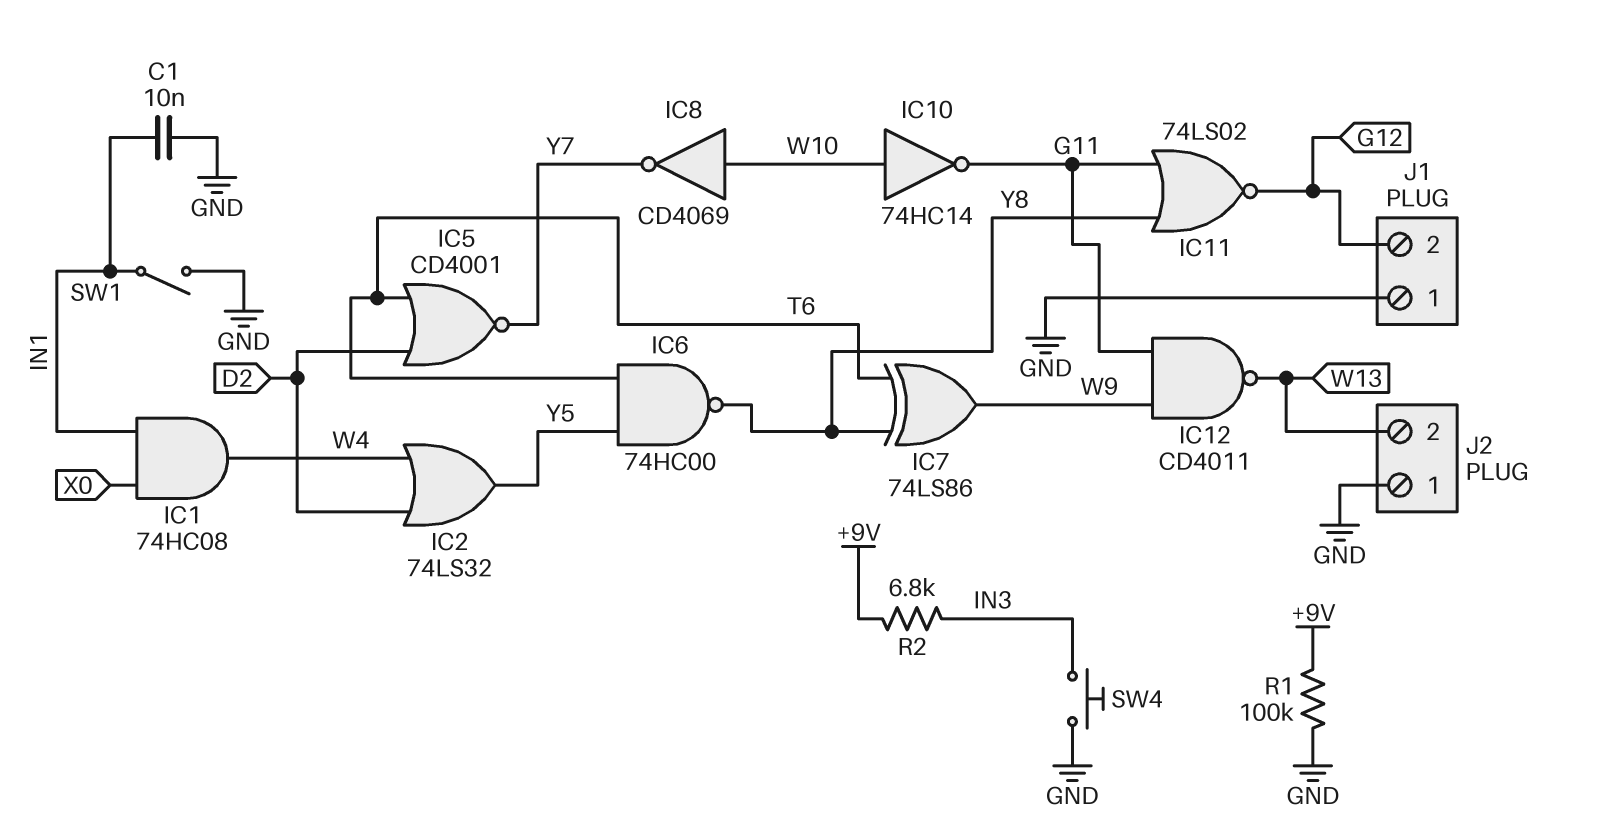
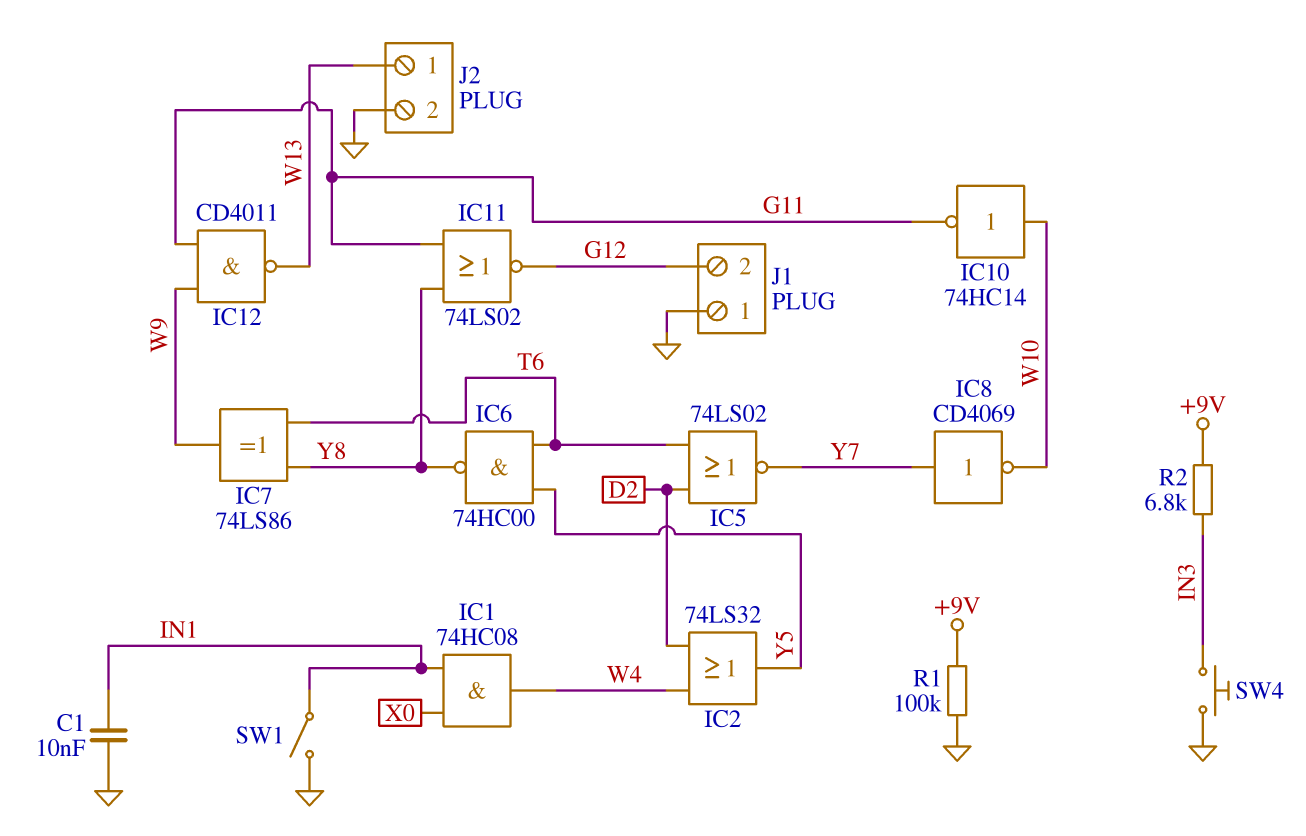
IC5: NOR CD4001 (in D2, in T6, out Y7) -> NOR 74LS02 (in D2, in T6, out Y7)
IC8: NOT CD4069 (in W10, out Y7) -> NOT CD4069 (in Y7, out W10)
J2 pin 1: GND -> W13
J2 pin 2: W13 -> GND

